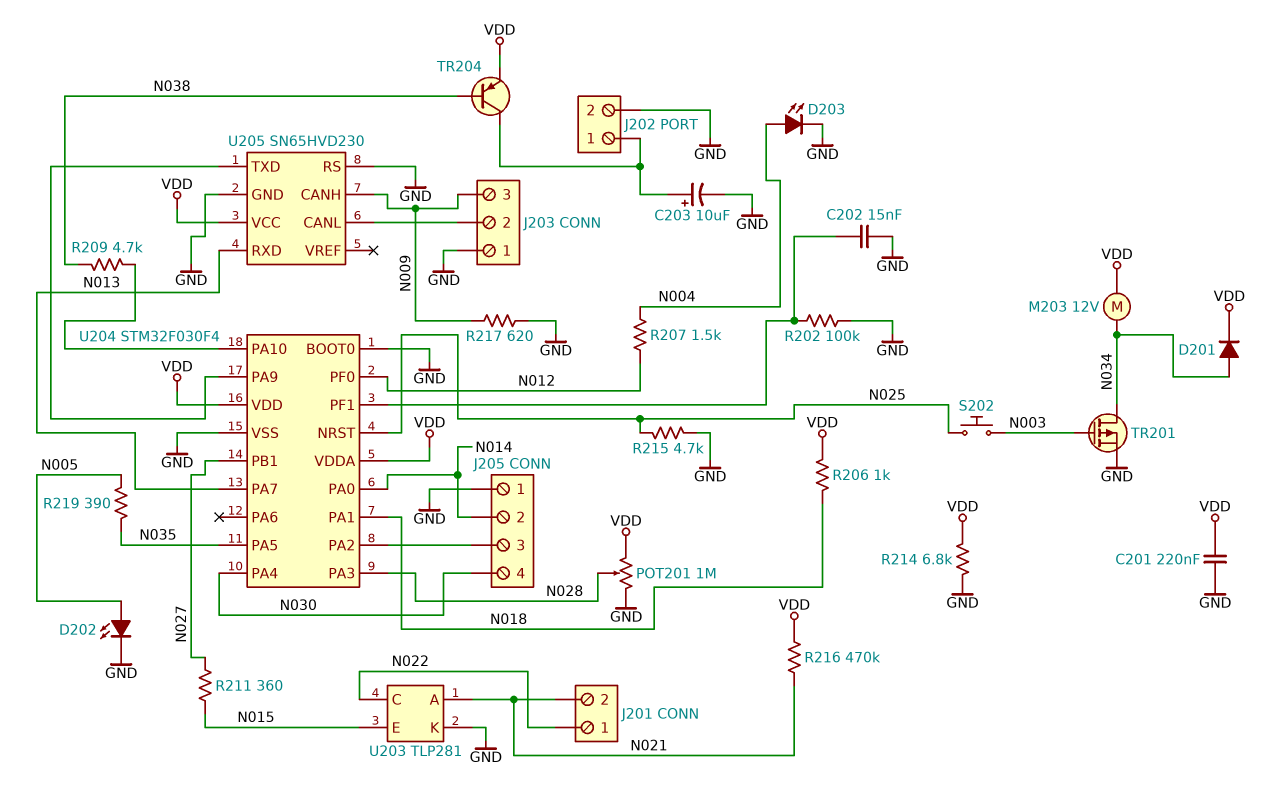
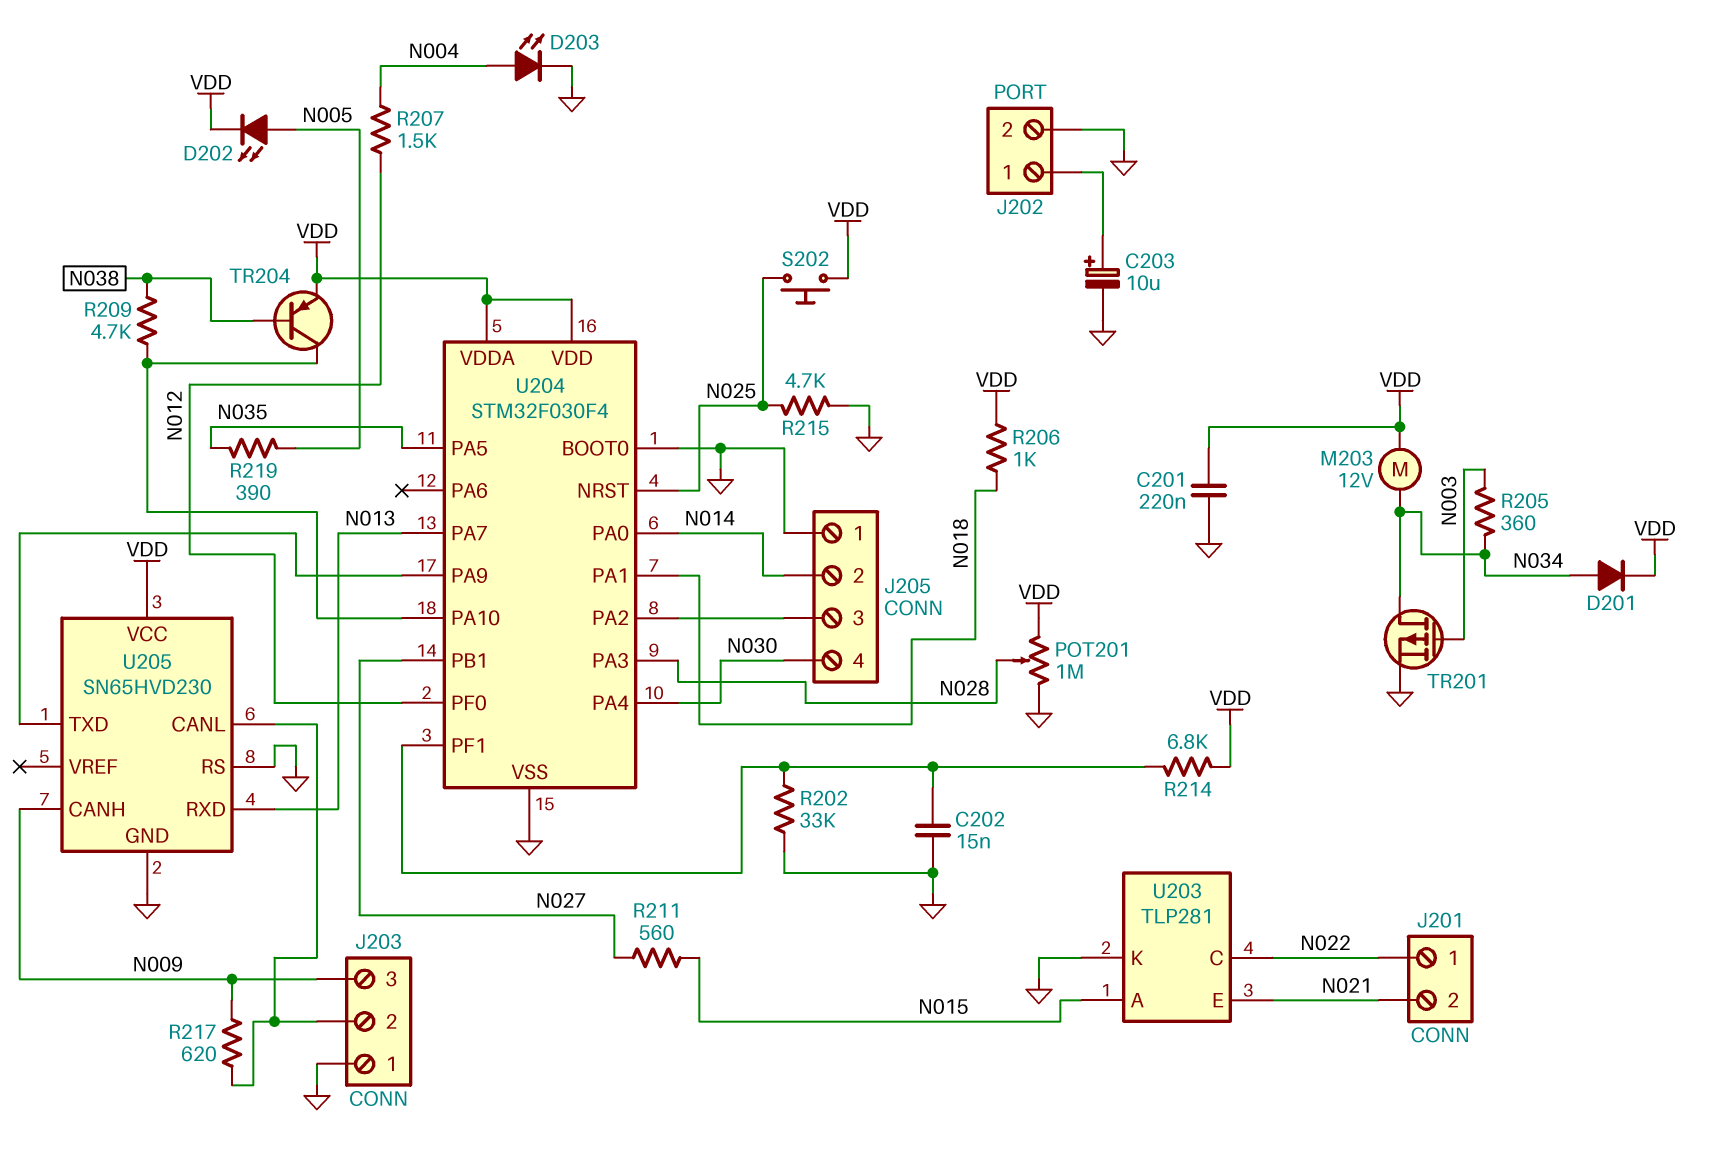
D202: LED (A N005, K GND) -> LED (A N005, K VDD)
R202: 100k (GND, U204/PF1) -> 33k (GND, U204/PF1)
R205: none -> 360 (N003, N034)
R211: 360 (N015, N027) -> 560 (N015, N027)
R214: 6.8k (GND, VDD) -> 6.8k (U204/PF1, VDD)
R216: 470k (N021, VDD) -> none
R217: 620 (GND, N009) -> 620 (J203/2, N009)
S202: button (N003, N025) -> button (N025, VDD)
TR204: PNP (B N038, C J202/1, E VDD) -> PNP (B N038, C U204/PA10, E VDD)
U203 pin A: N021 -> N015
U203 pin E: N015 -> N021

